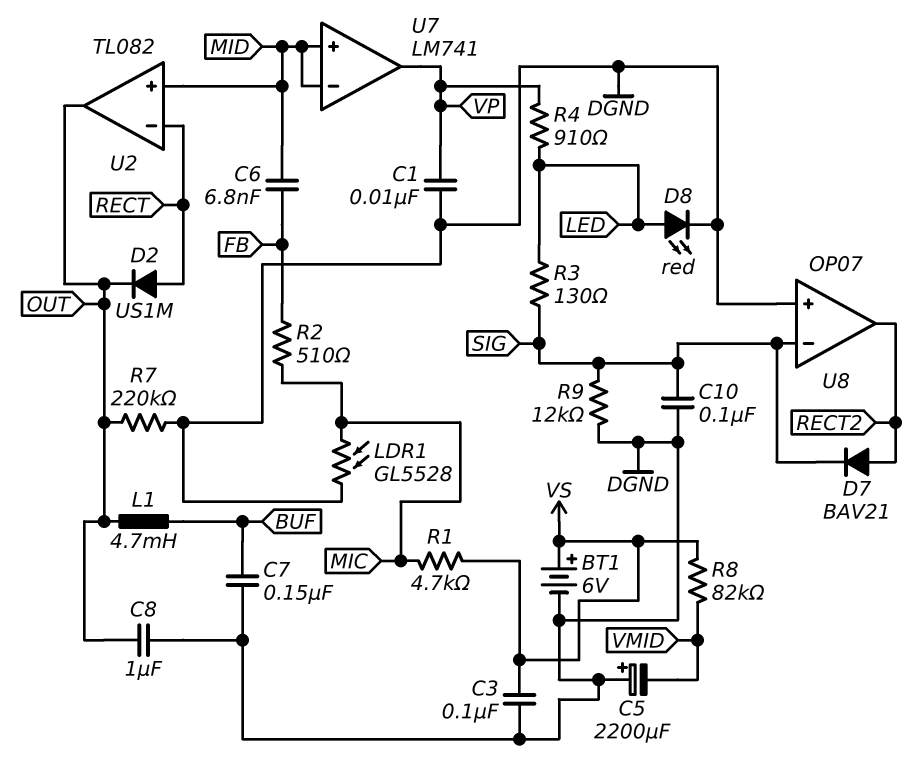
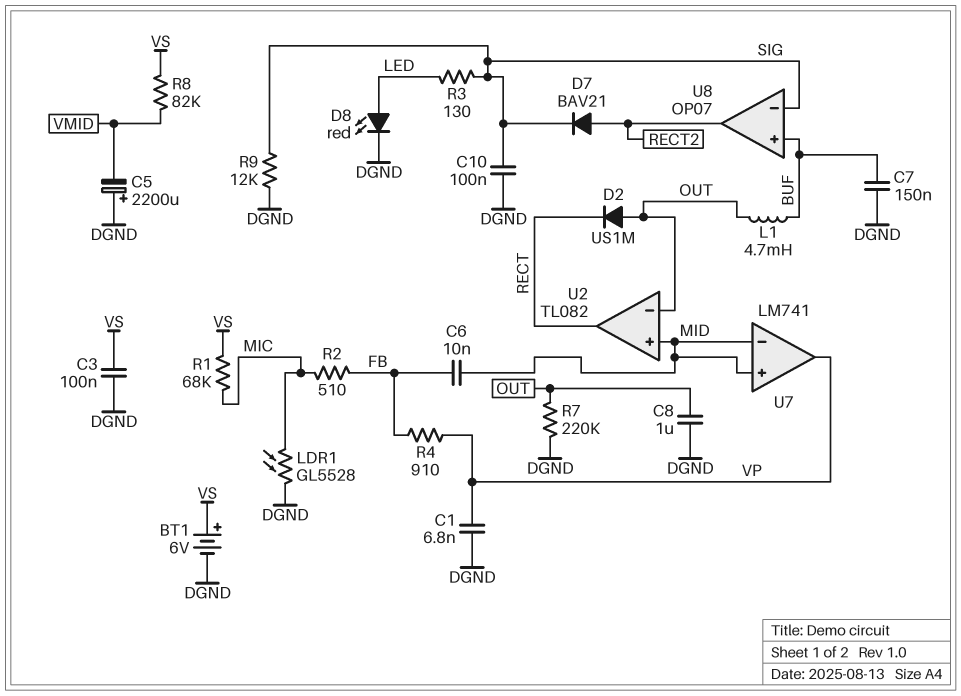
C1: 10nF (DGND, VP) -> 6.8nF (DGND, VP)
C6: 6.8nF (FB, MID) -> 10nF (FB, MID)
D2: diode US1M (A RECT, K OUT) -> diode US1M (A OUT, K RECT)
R1: 4.7k (MIC, VS) -> 68k (MIC, VS)
R4: 910 (LED, VP) -> 910 (FB, VP)
U2 pin in-: RECT -> OUT
U2 pin out: OUT -> RECT
U8 pin in+: DGND -> BUF

